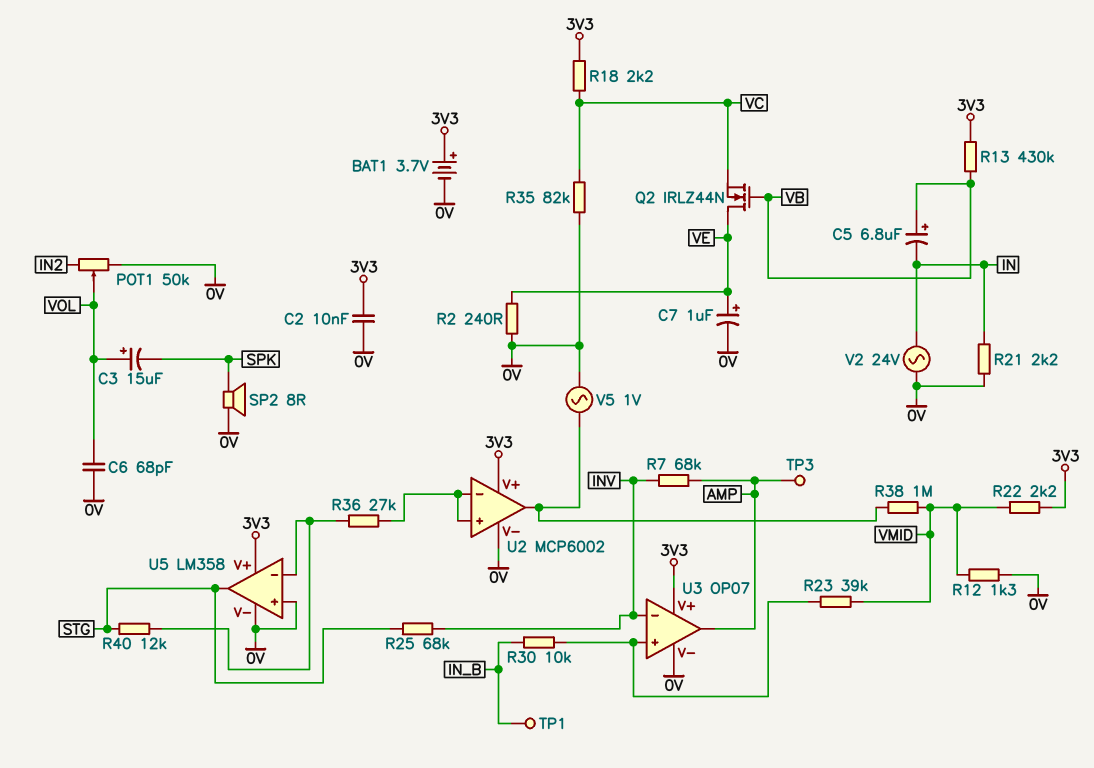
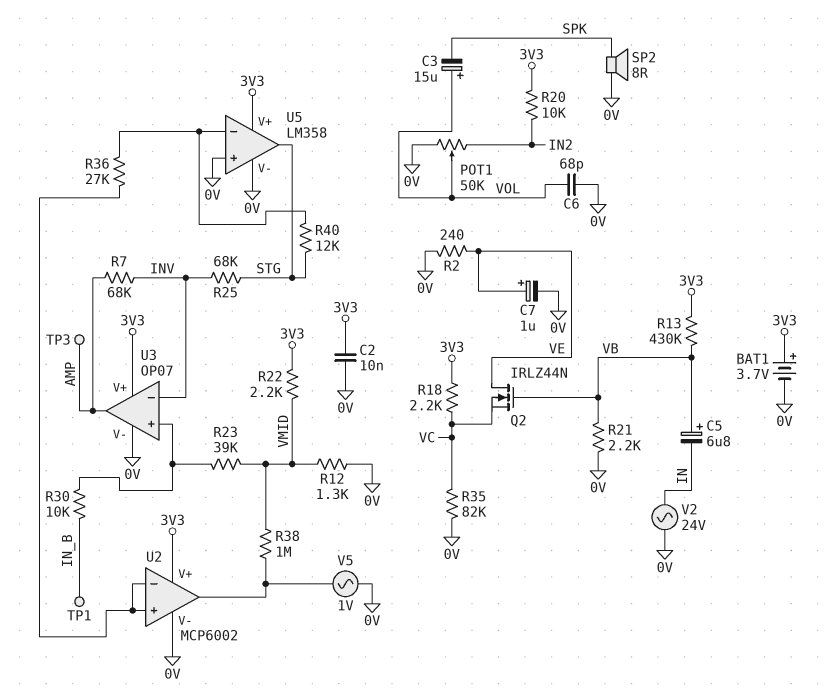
R20: none -> 10k (3V3, IN2)
R21: 2.2k (0V, IN) -> 2.2k (0V, VB)

